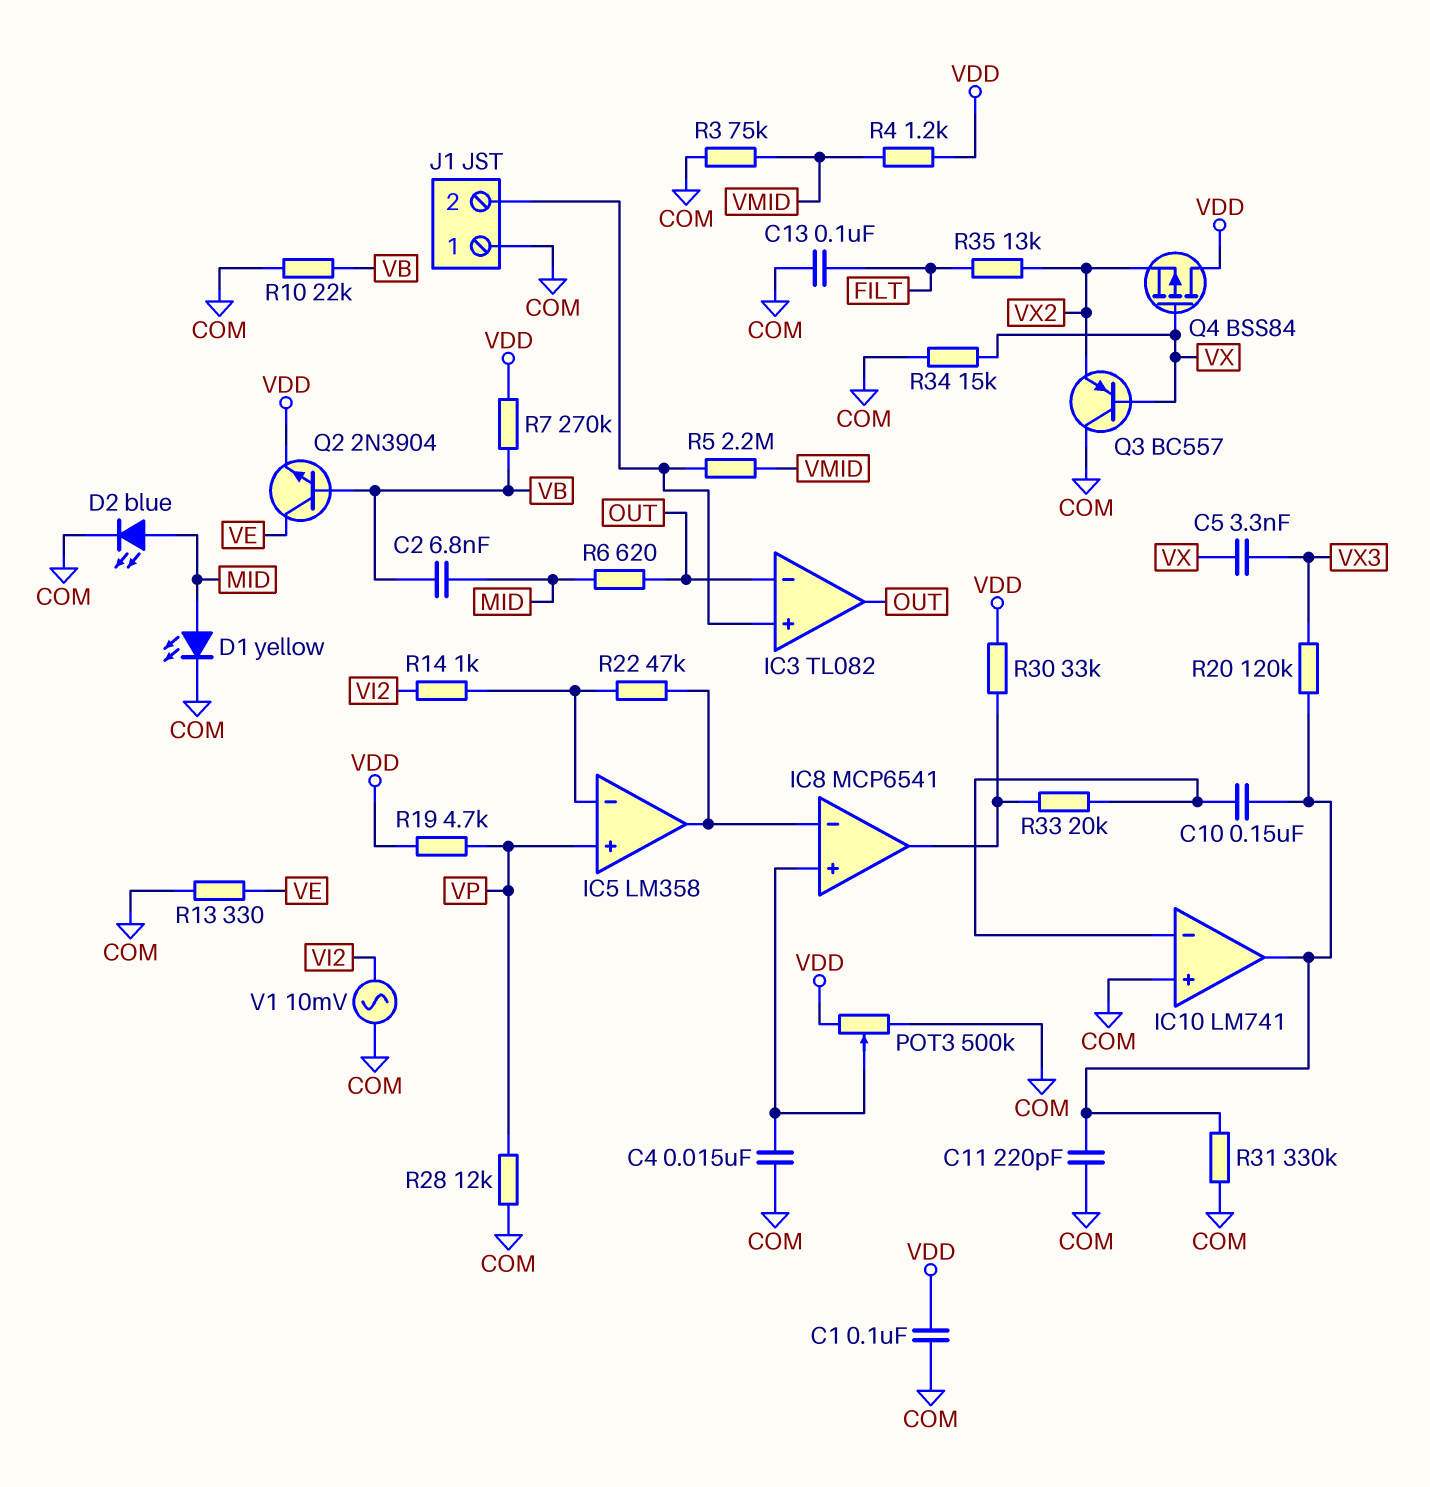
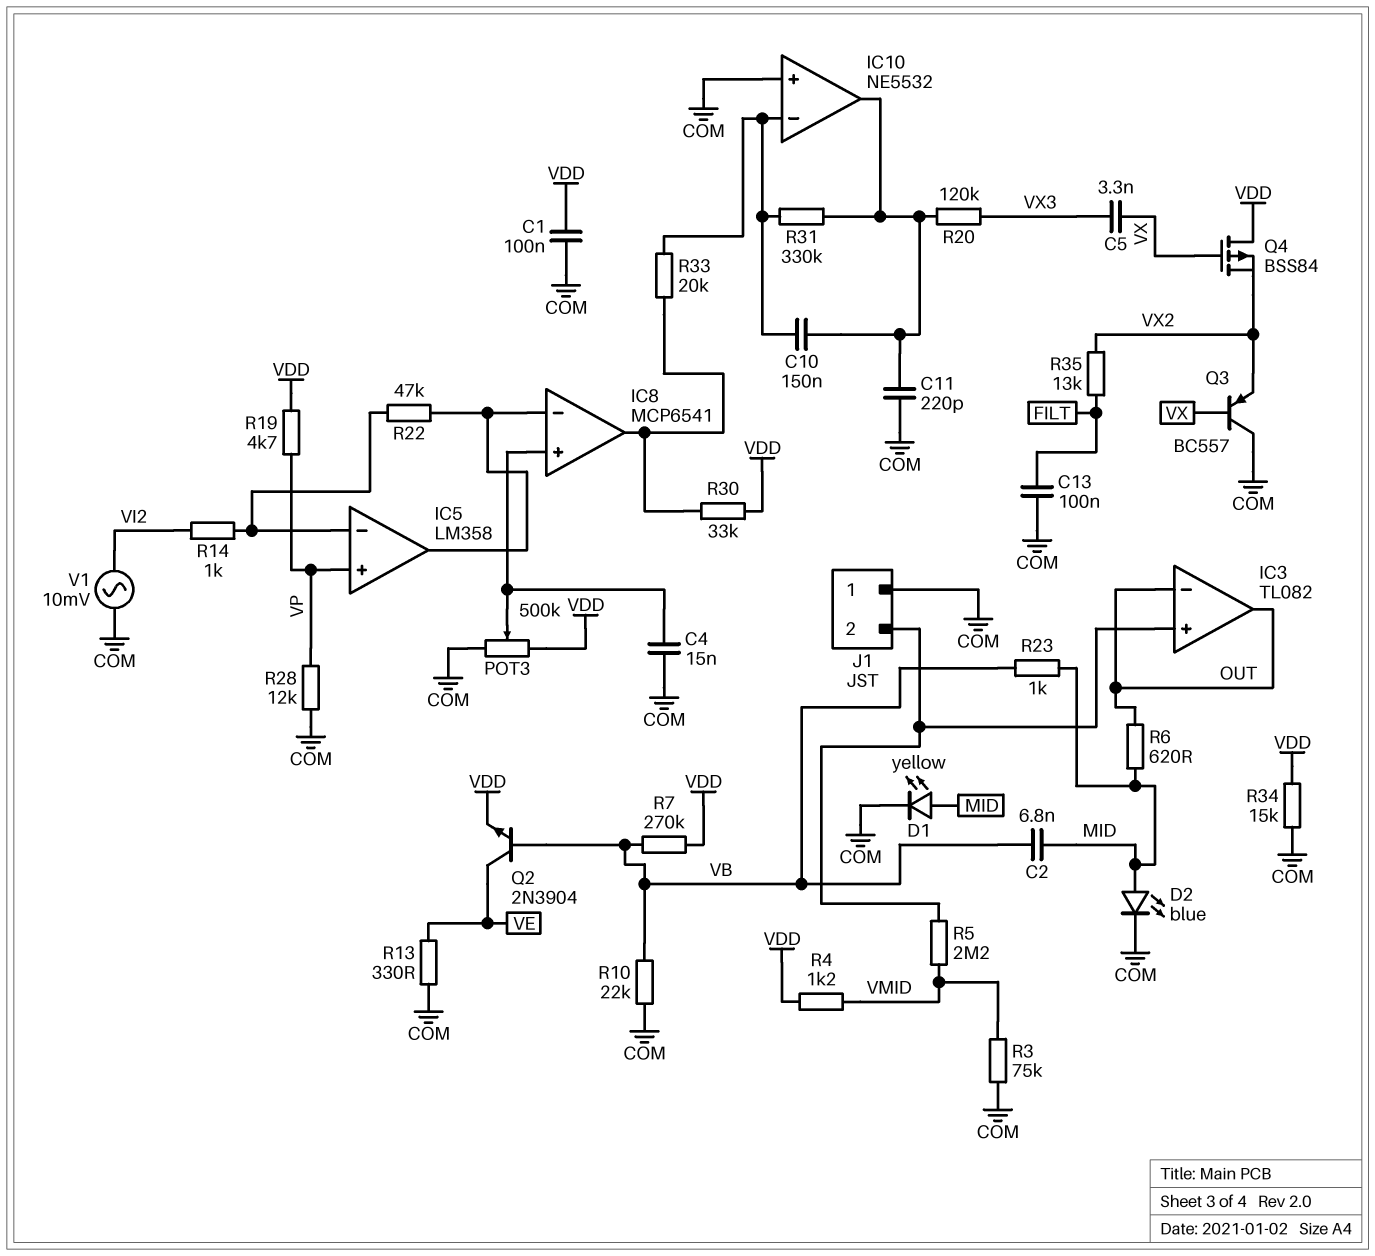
IC10: LM741 -> NE5532
R23: none -> 1k (MID, VB)
R31: 330k (COM, IC10/out) -> 330k (IC10/in-, IC10/out)
R34: 15k (COM, VX) -> 15k (COM, VDD)

